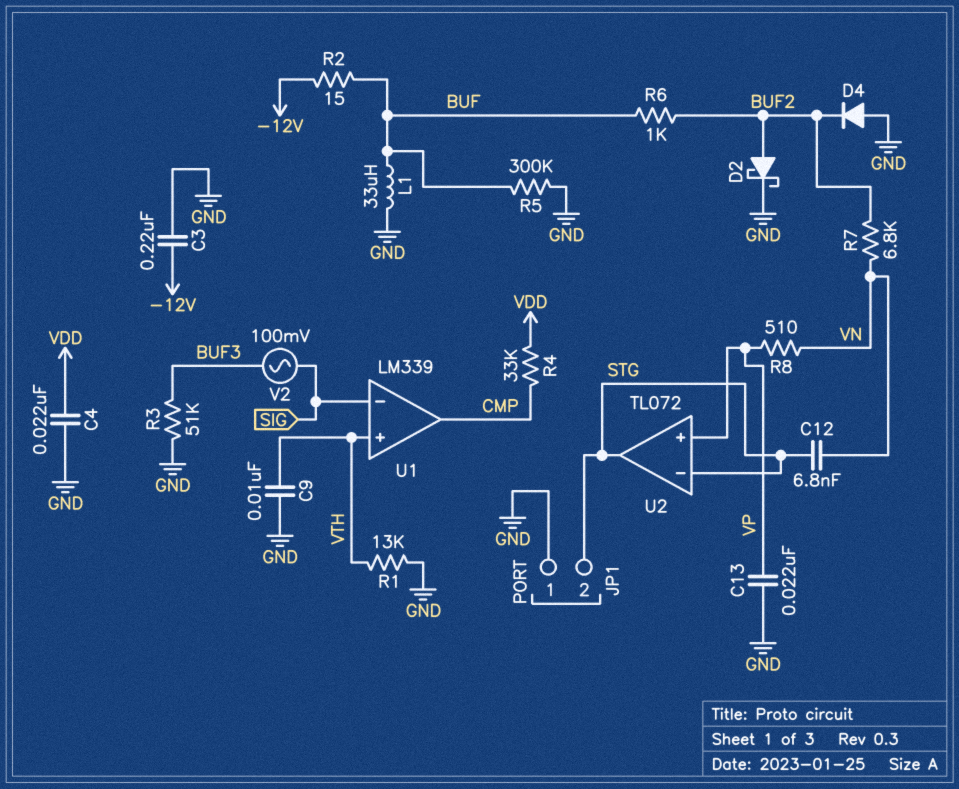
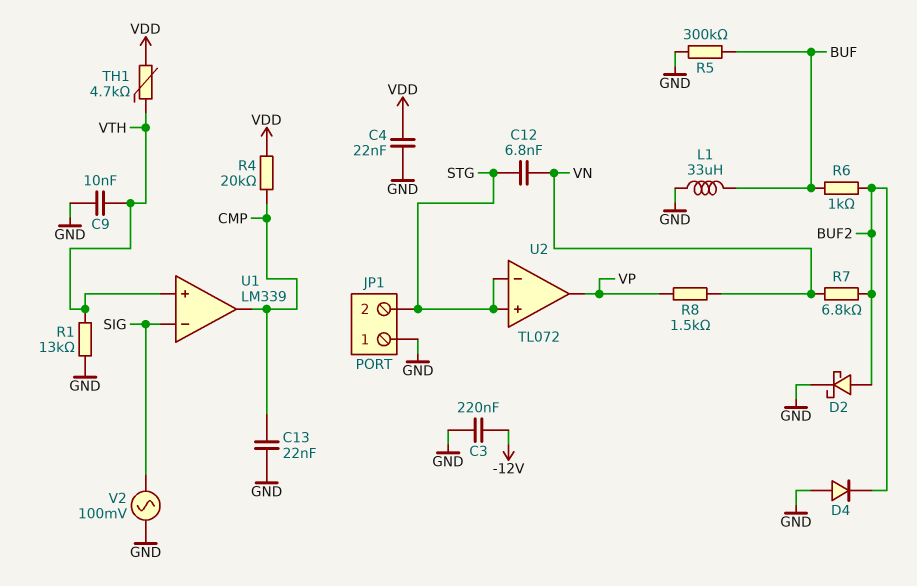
C13: 22nF (GND, VP) -> 22nF (CMP, GND)
R2: 15 (-12V, BUF) -> none
R3: 51k (BUF3, GND) -> none
R4: 33k (CMP, VDD) -> 20k (CMP, VDD)
R8: 510 (VN, VP) -> 1.5k (VN, VP)
TH1: none -> 4.7k (VDD, VTH)
U2 pin in+: VP -> STG
U2 pin out: STG -> VP
V2: AC 100mV (BUF3, SIG) -> AC 100mV (GND, SIG)

